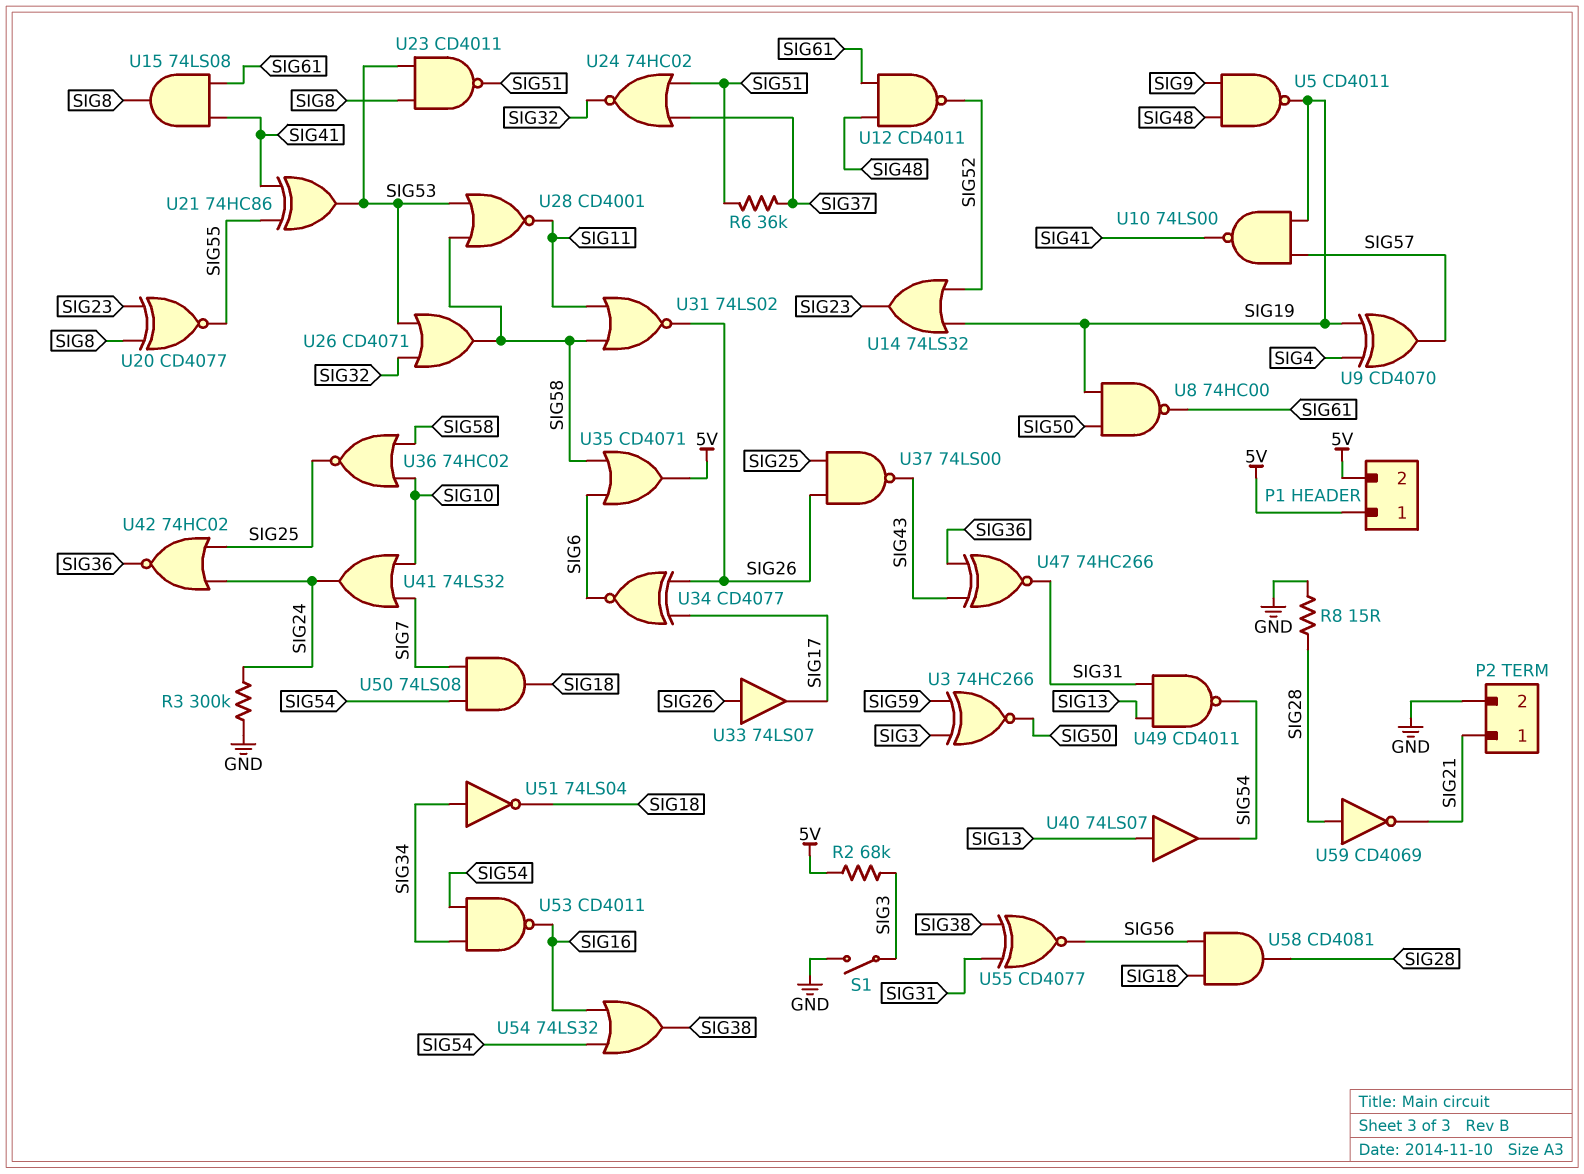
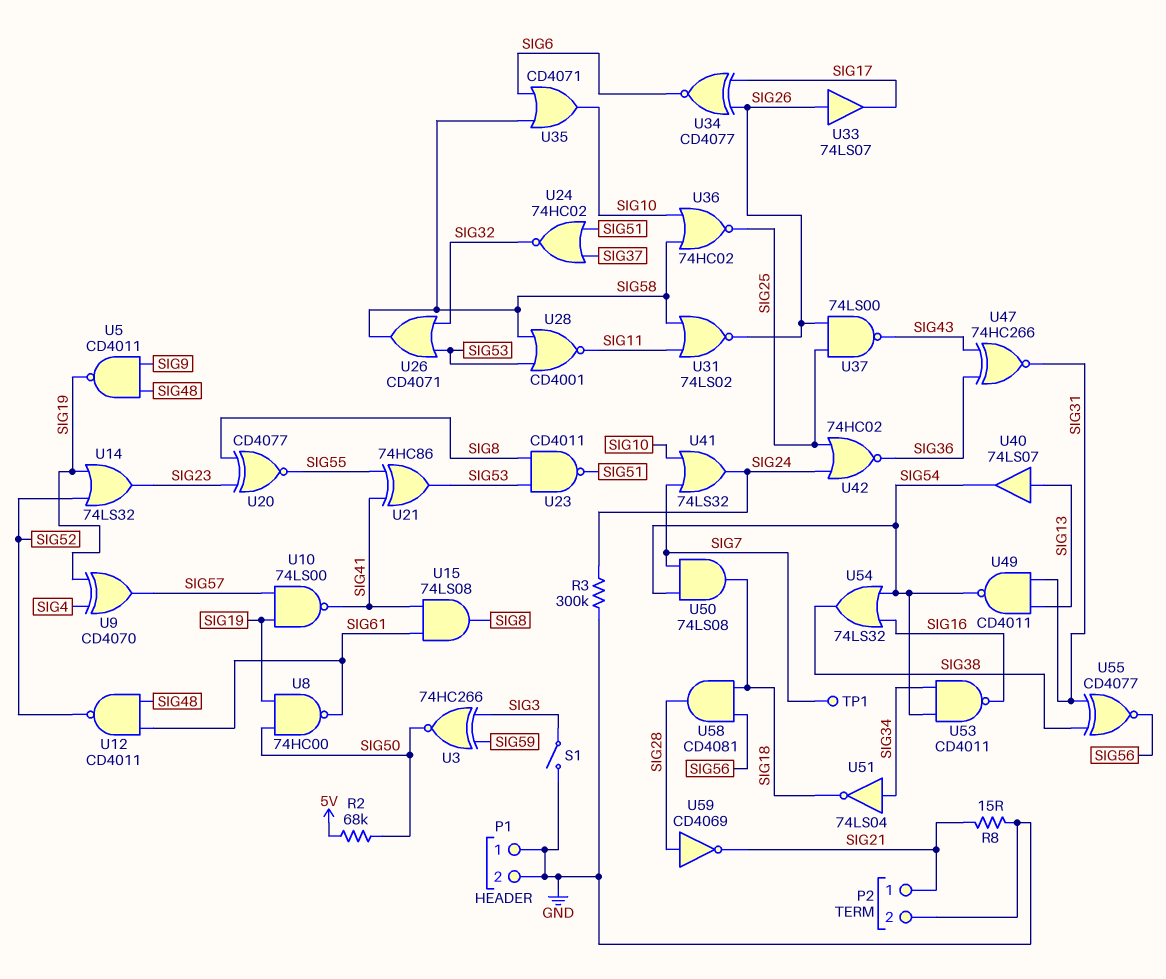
P1 pin 1: 5V -> GND
P1 pin 2: 5V -> GND
R2: 68k (5V, SIG3) -> 68k (5V, SIG50)
R6: 36k (SIG37, SIG51) -> none
R8: 15 (GND, SIG28) -> 15 (GND, SIG21)
TP1: none -> test point (SIG7)
U35: OR CD4071 (in SIG6, in SIG58, out 5V) -> OR CD4071 (in SIG6, in SIG58, out SIG10)

